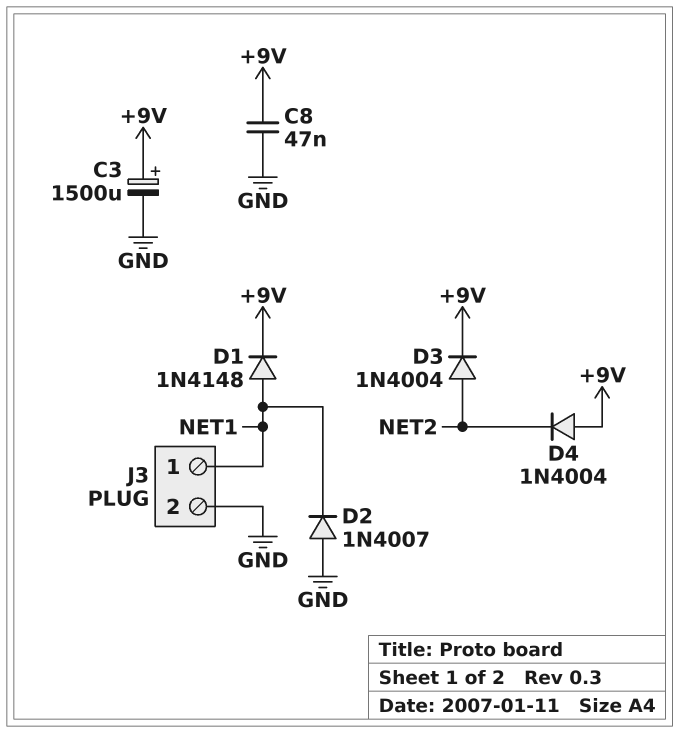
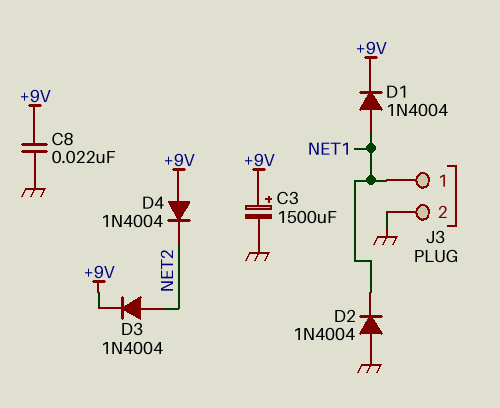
C8: 47nF (+9V, GND) -> 22nF (+9V, GND)
D1: diode 1N4148 (A NET1, K +9V) -> diode 1N4004 (A NET1, K +9V)
D2: diode 1N4007 (A GND, K NET1) -> diode 1N4004 (A GND, K NET1)

